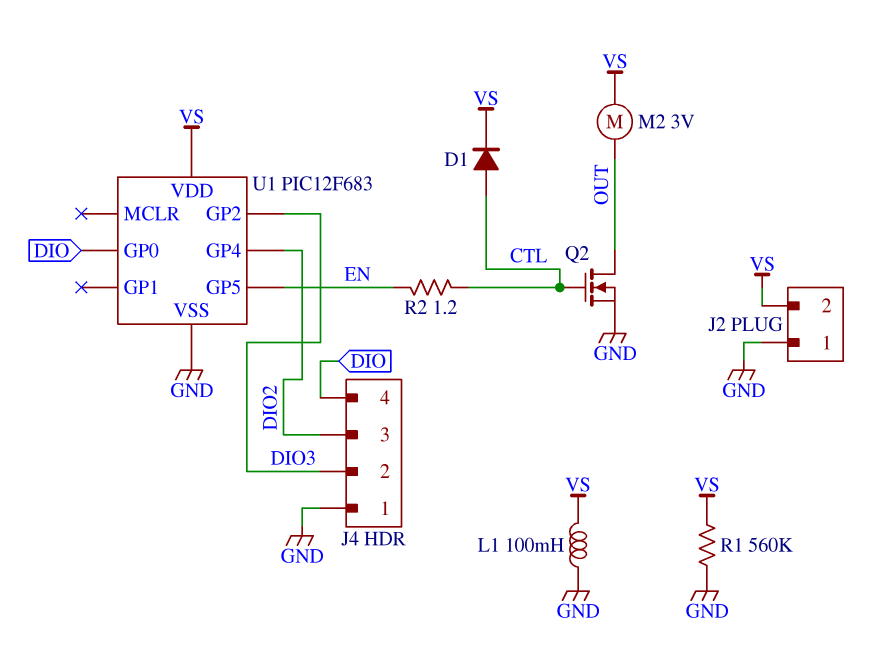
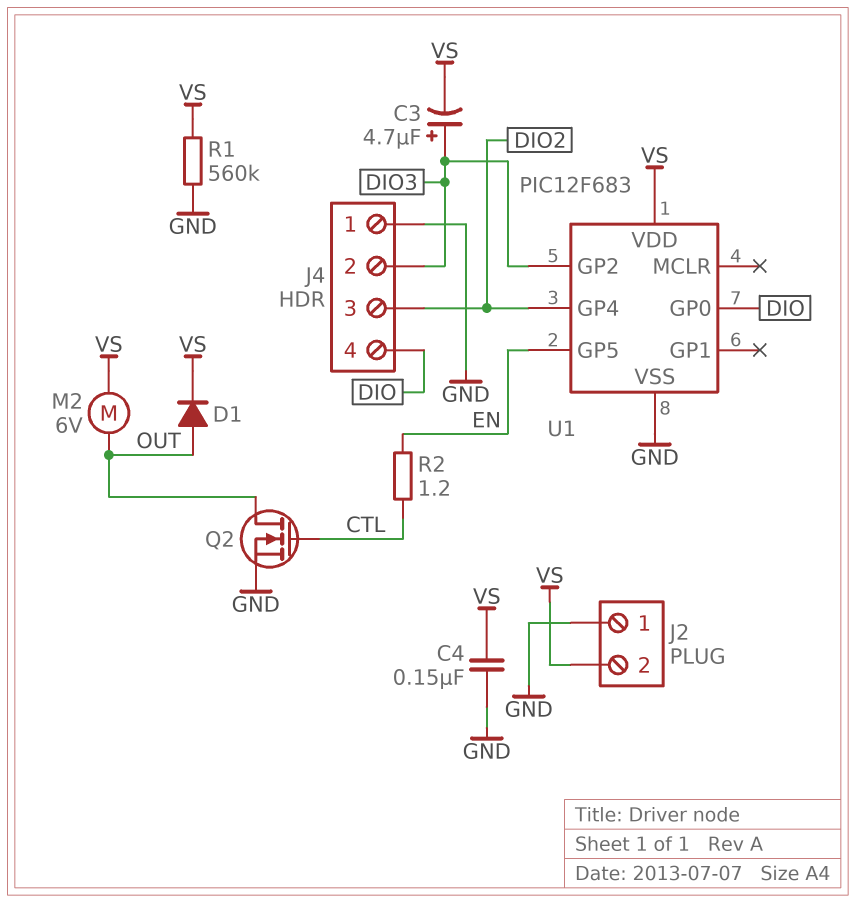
C3: none -> 4.7uF (plus DIO3, minus VS)
C4: none -> 150nF (GND, VS)
D1: diode (A CTL, K VS) -> diode (A OUT, K VS)
L1: 100mH (GND, VS) -> none
M2: motor 3V (OUT, VS) -> motor 6V (OUT, VS)

